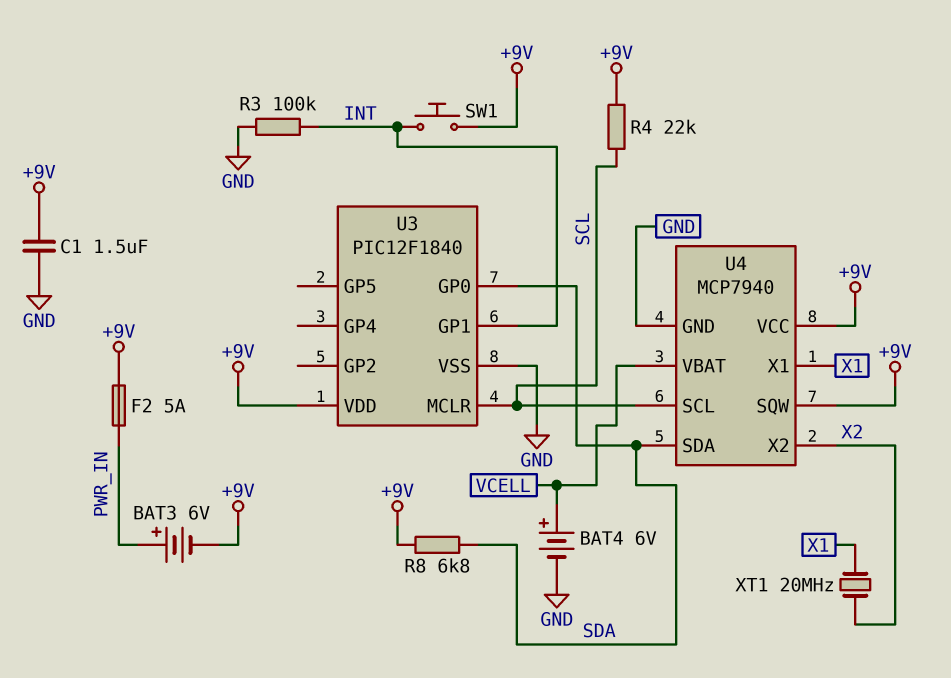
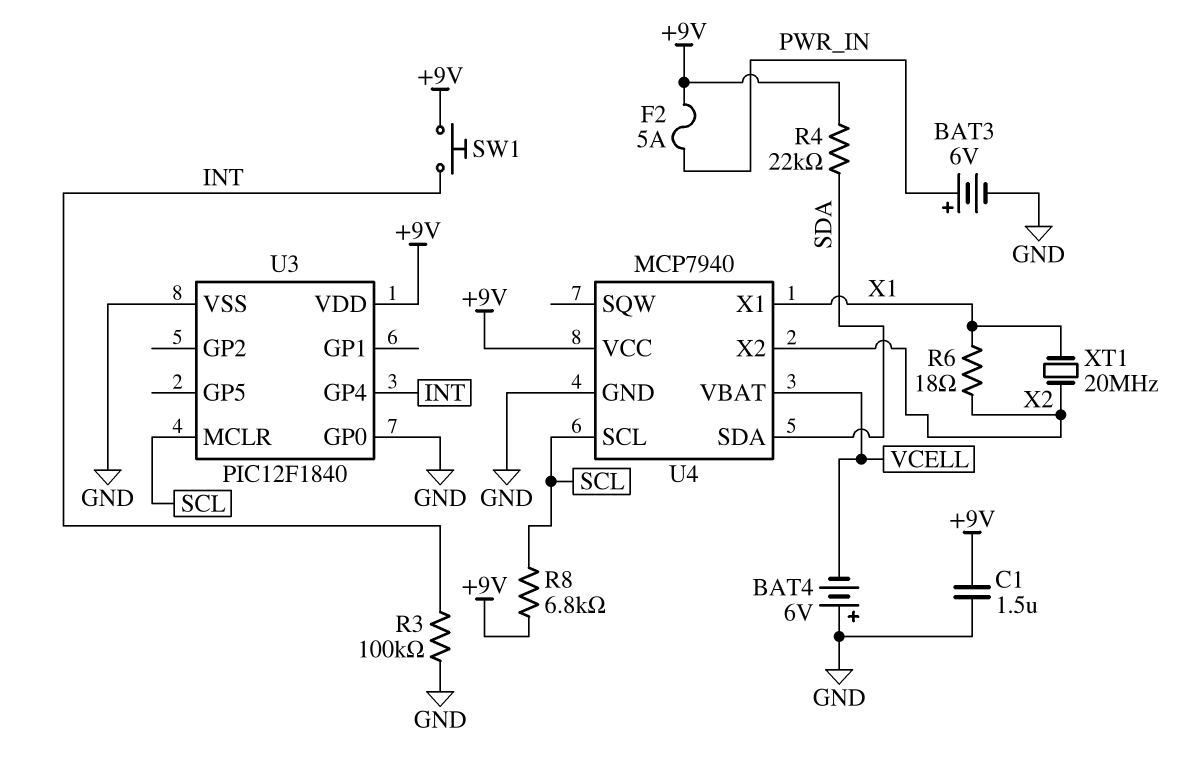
BAT3: 6V (plus PWR_IN, minus +9V) -> 6V (plus PWR_IN, minus GND)
BAT4: 6V (plus VCELL, minus GND) -> 6V (plus GND, minus VCELL)
R4: 22k (+9V, SCL) -> 22k (+9V, SDA)
R6: none -> 18 (X1, X2)
R8: 6.8k (+9V, SDA) -> 6.8k (+9V, SCL)
U3 pin GP0: SDA -> GND
U3 pin GP1: INT -> none
U3 pin GP4: none -> INT
U4 pin SQW: +9V -> none

